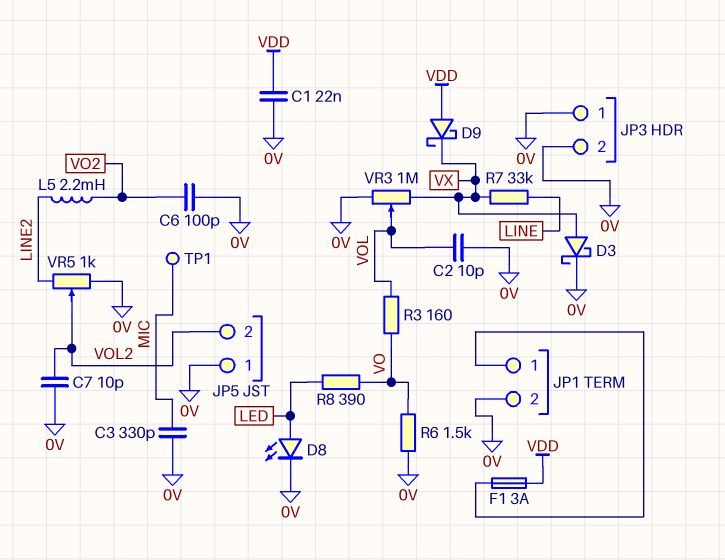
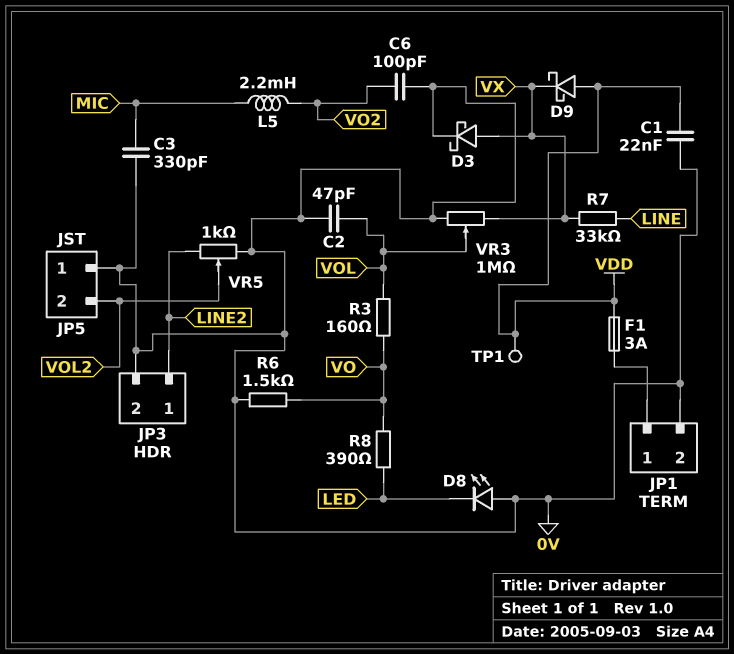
C2: 10pF (0V, VOL) -> 47pF (0V, VOL)
C7: 10pF (0V, VOL2) -> none
D8: LED (A LED, K 0V) -> LED (A 0V, K LED)
JP3 pin 1: 0V -> LINE2
L5: 2.2mH (LINE2, VO2) -> 2.2mH (MIC, VO2)
TP1: test point (MIC) -> test point (VDD)

